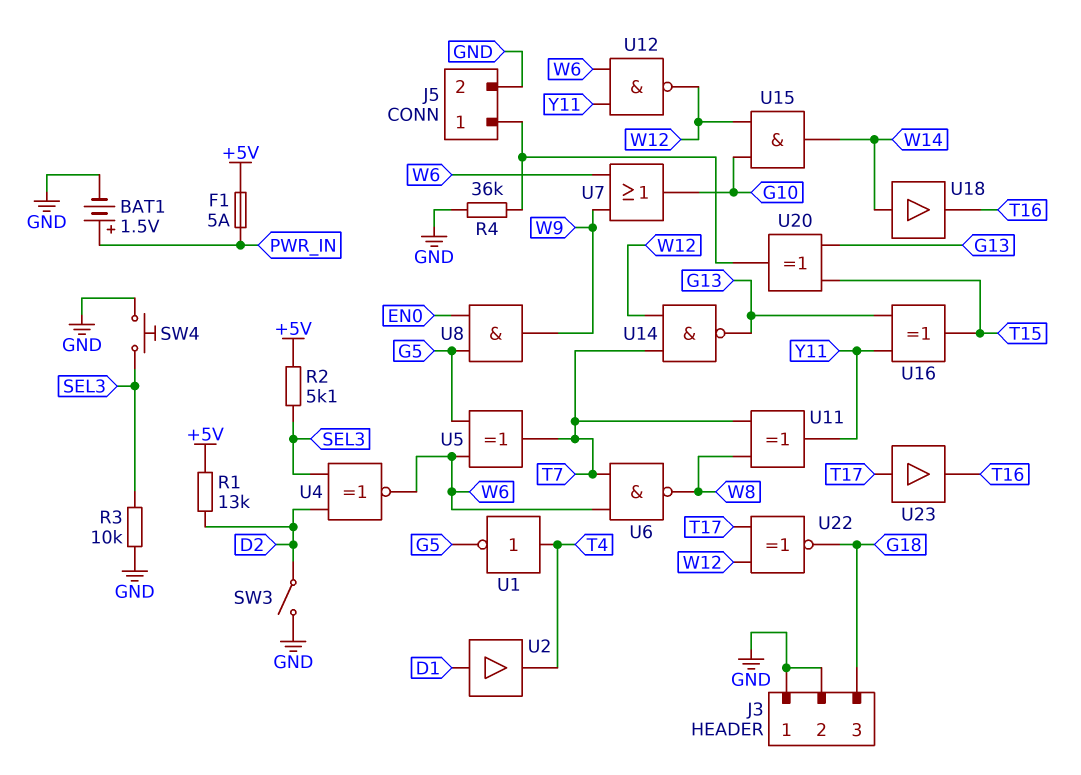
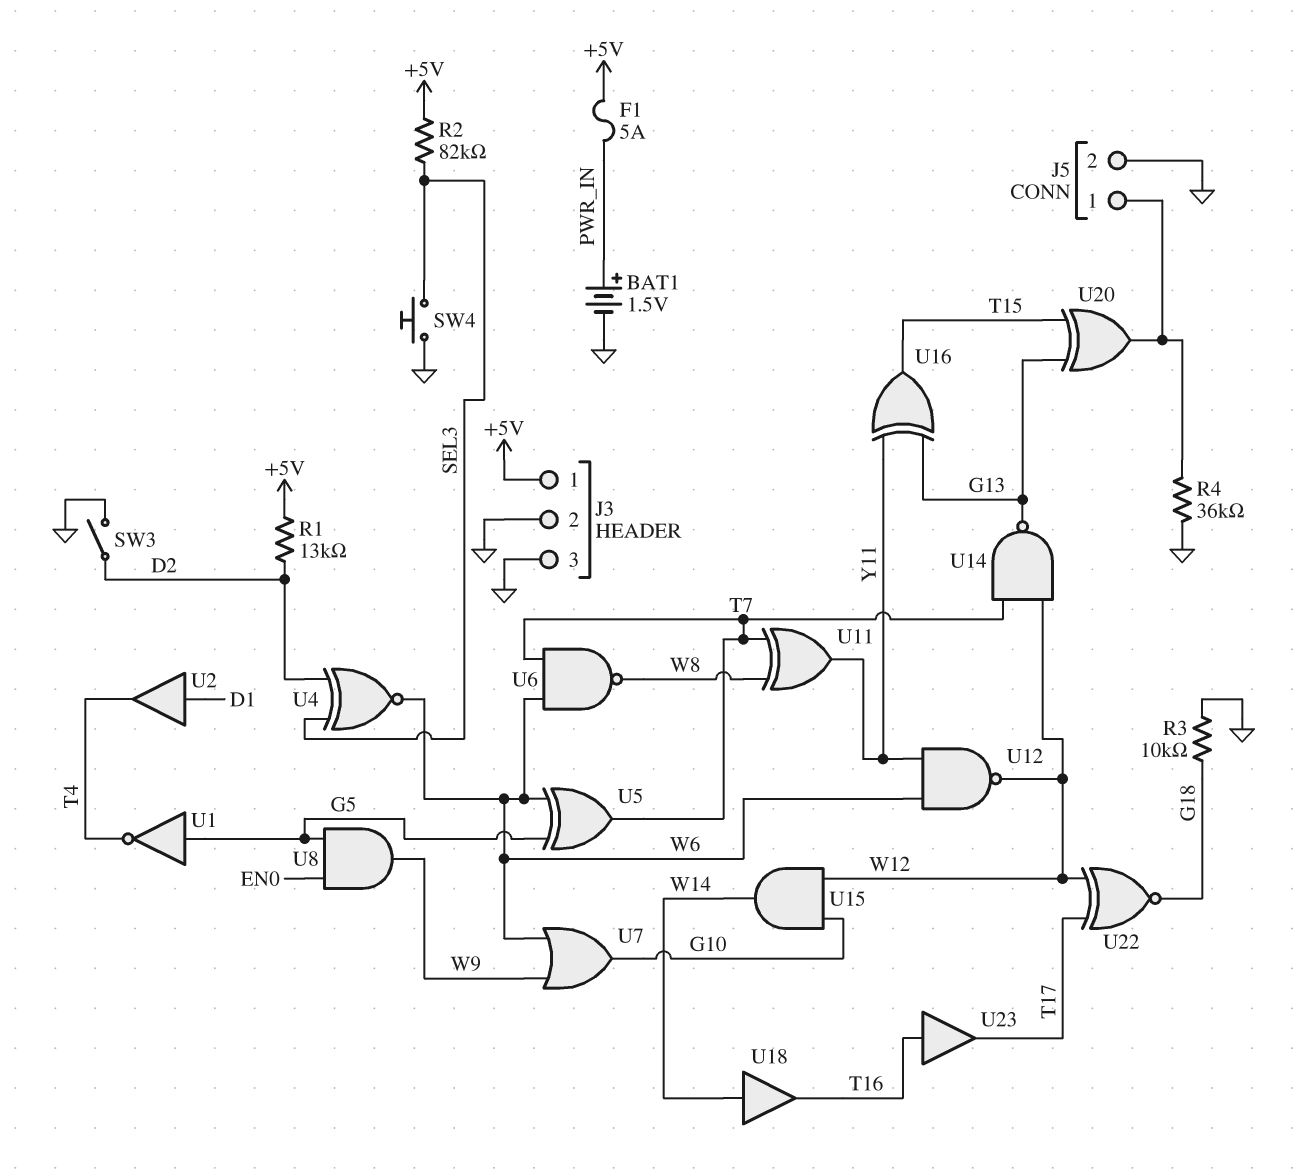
J3 pin 1: GND -> +5V
J3 pin 3: G18 -> GND
R2: 5.1k (+5V, SEL3) -> 82k (+5V, SEL3)
R3: 10k (GND, SEL3) -> 10k (G18, GND)
U1: NOT (in T4, out G5) -> NOT (in G5, out T4)
U23: buffer (in T17, out T16) -> buffer (in T16, out T17)

